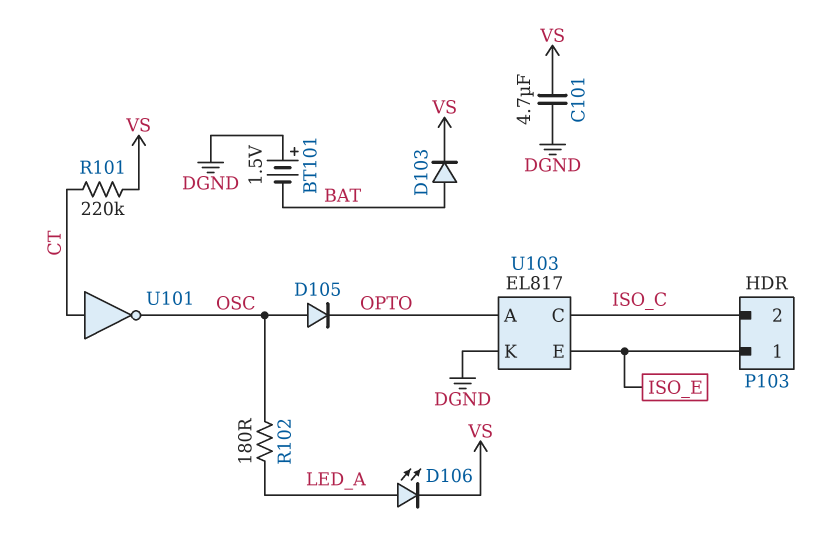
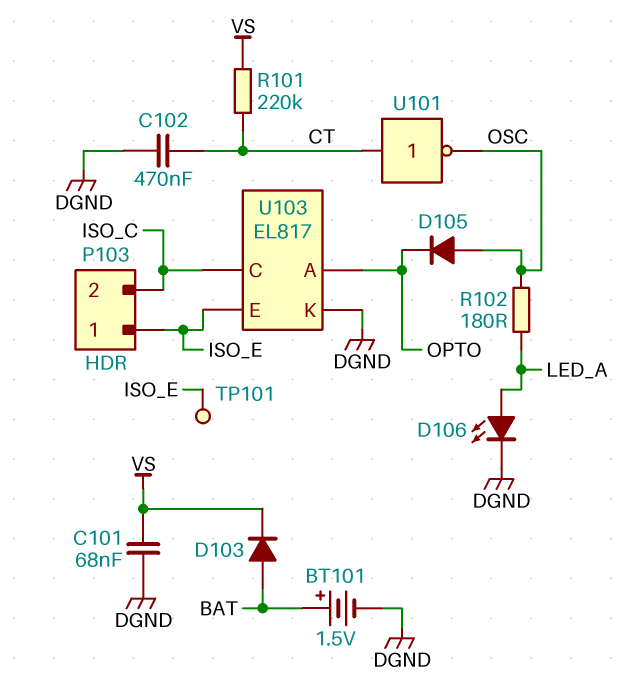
BT101: 1.5V (plus DGND, minus BAT) -> 1.5V (plus BAT, minus DGND)
C101: 4.7uF (DGND, VS) -> 68nF (DGND, VS)
C102: none -> 470nF (CT, DGND)
D106: LED (A LED_A, K VS) -> LED (A LED_A, K DGND)
TP101: none -> test point (ISO_E)

